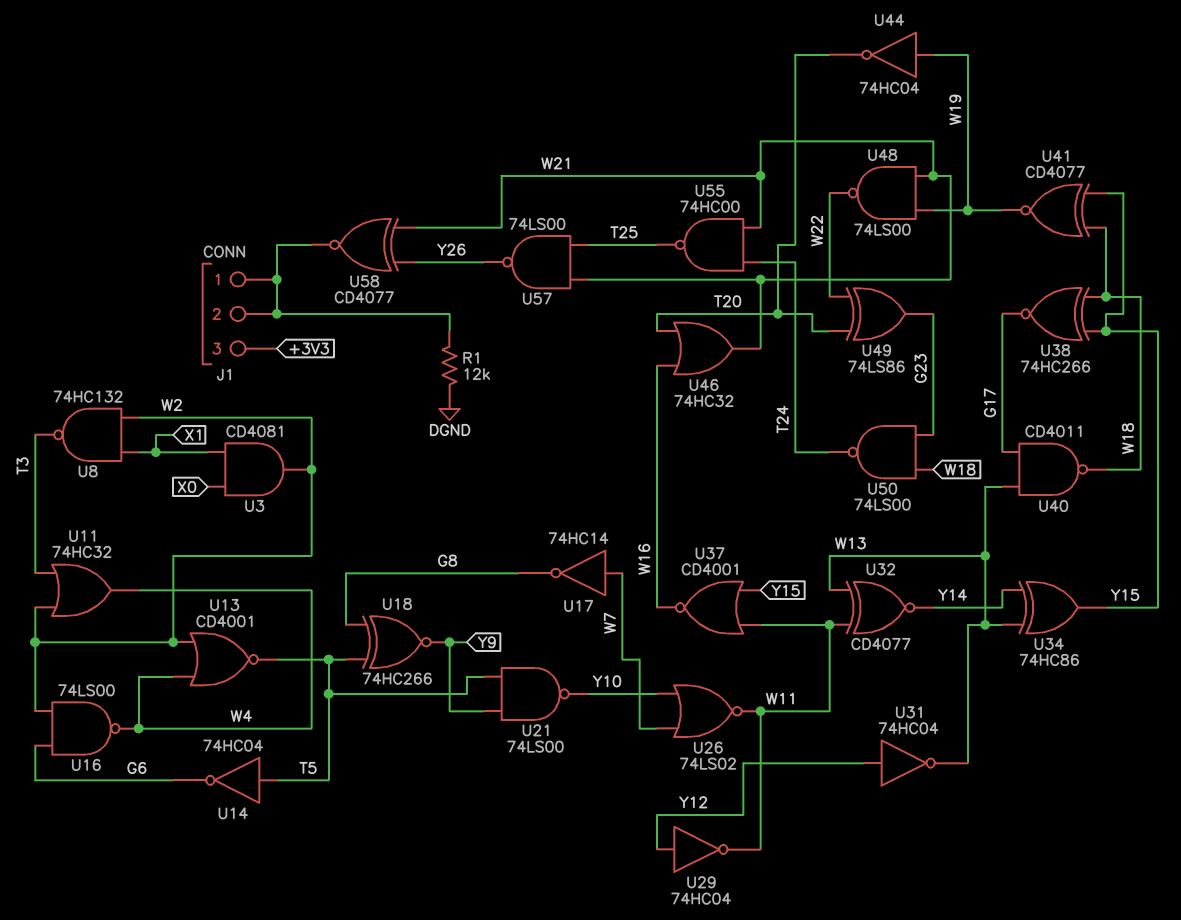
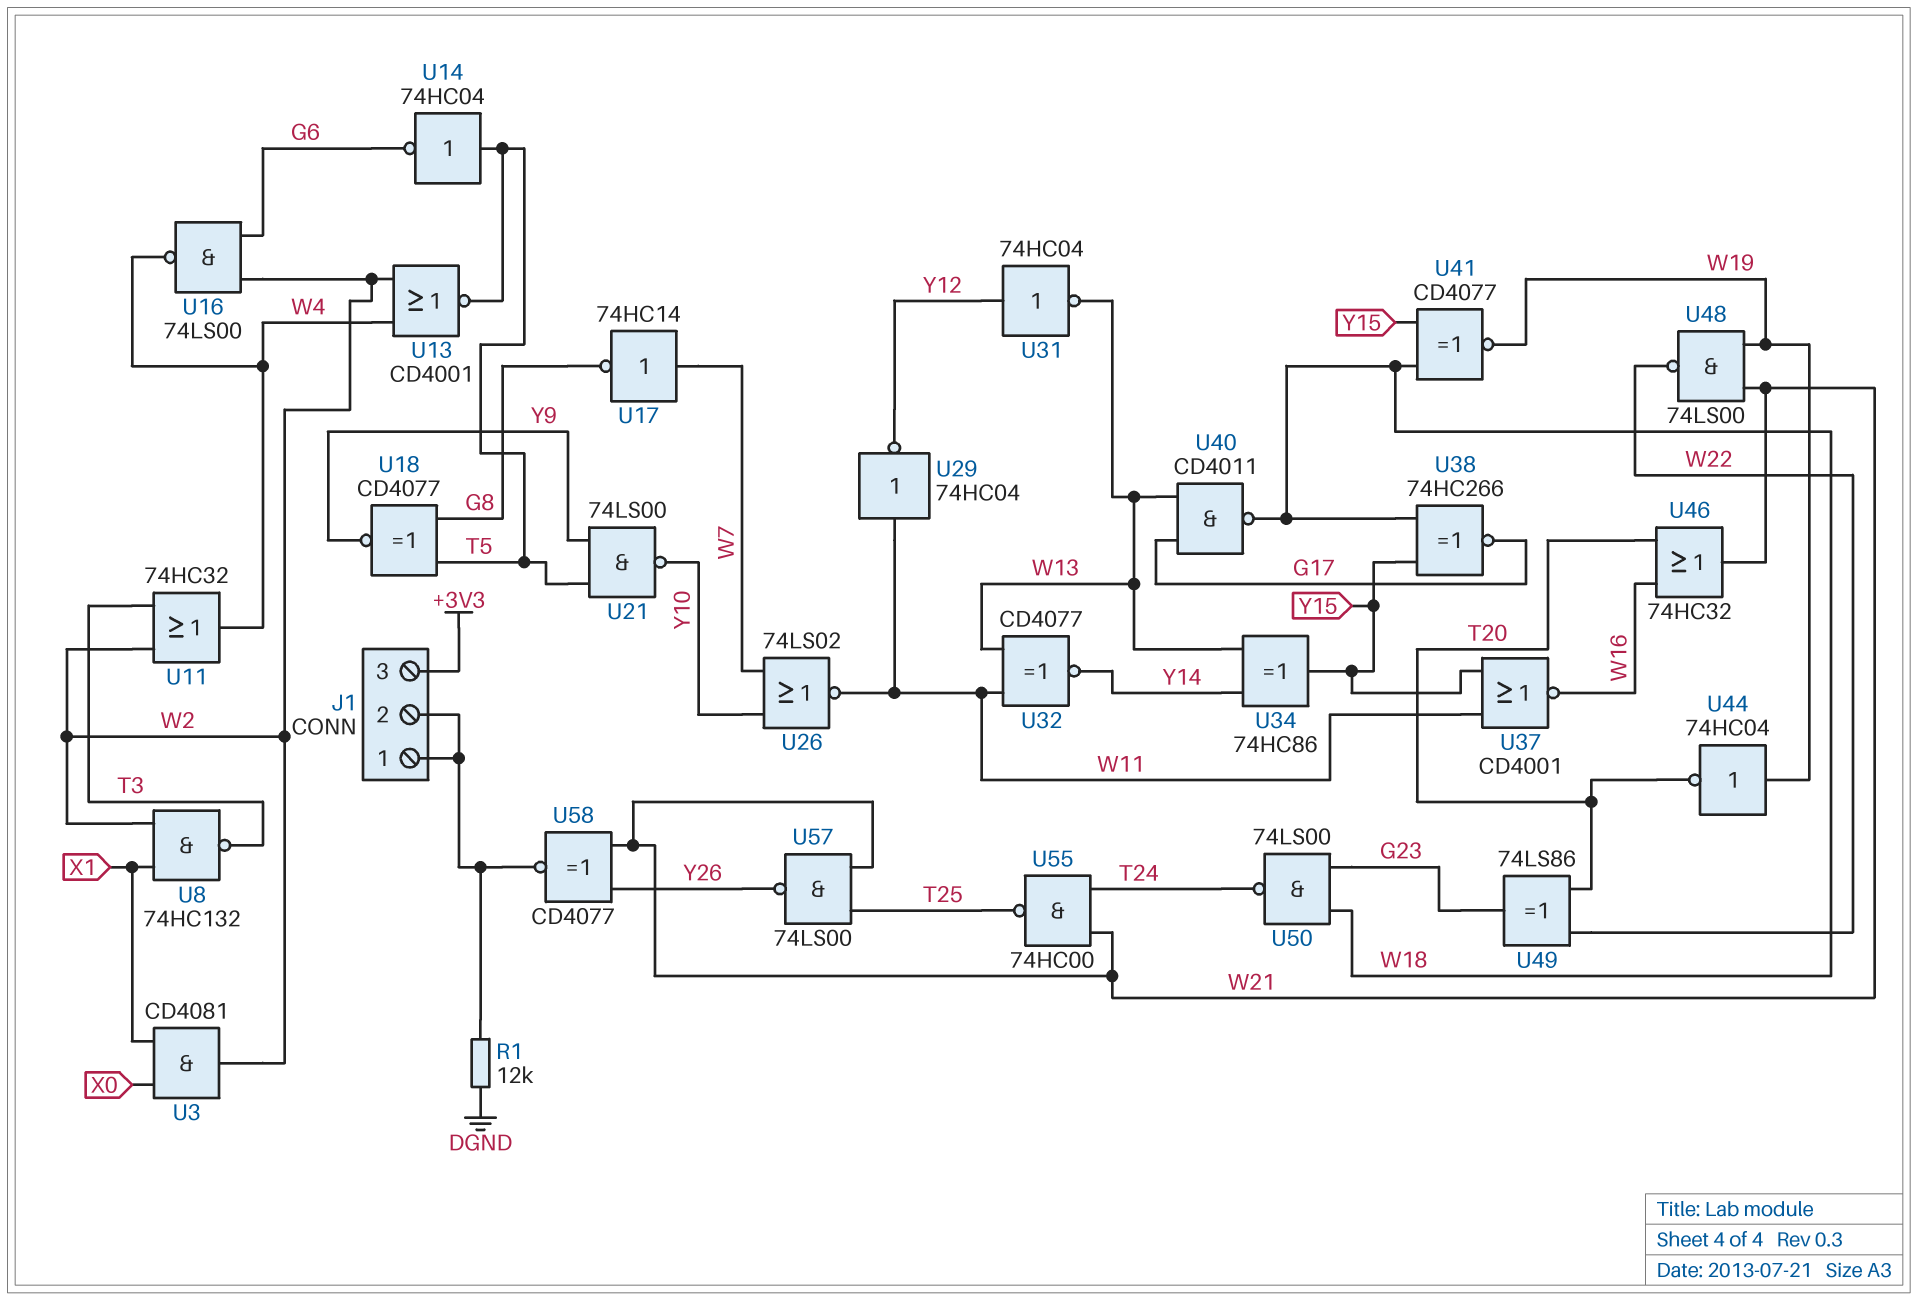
U18: XNOR 74HC266 (in G8, in T5, out Y9) -> XNOR CD4077 (in G8, in T5, out Y9)
U29: NOT 74HC04 (in Y12, out W11) -> NOT 74HC04 (in W11, out Y12)

